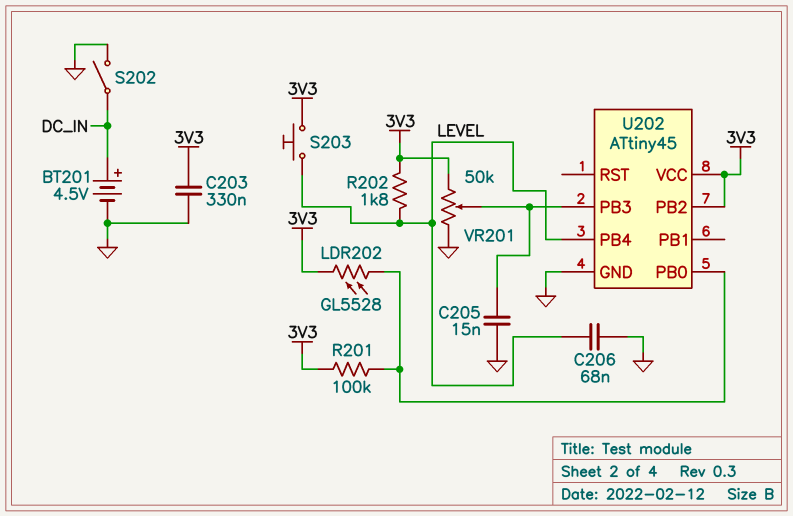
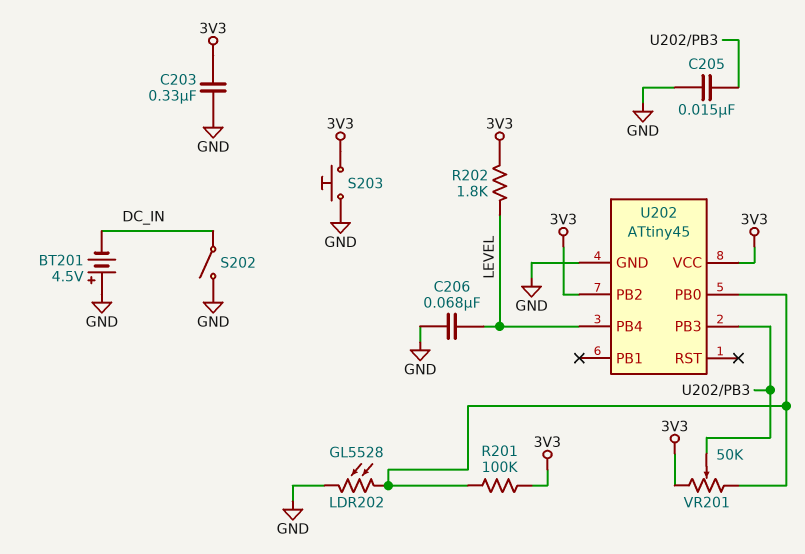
BT201: 4.5V (plus DC_IN, minus GND) -> 4.5V (plus GND, minus DC_IN)
LDR202: GL5528 (3V3, U202/PB0) -> GL5528 (GND, U202/PB0)
S203: button (3V3, LEVEL) -> button (3V3, GND)
VR201: 50k (3V3, GND, wiper U202/PB3) -> 50k (3V3, U202/PB0, wiper U202/PB3)

